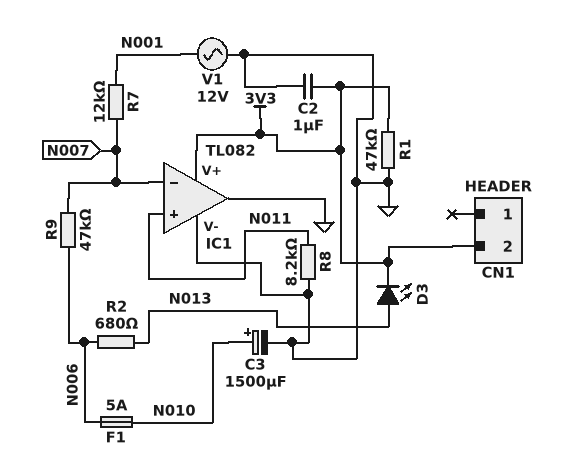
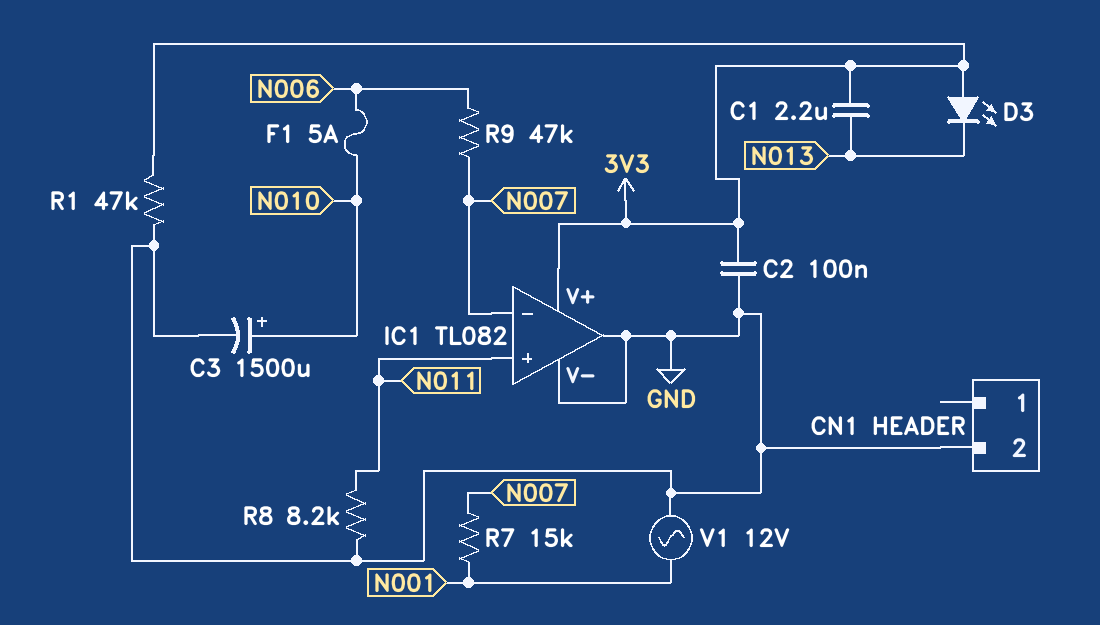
C1: none -> 2.2uF (3V3, N013)
C2: 1uF (3V3, GND) -> 100nF (3V3, GND)
CN1 pin 2: 3V3 -> GND
D3: LED (A N013, K 3V3) -> LED (A 3V3, K N013)
R2: 680 (N006, N013) -> none
R7: 12k (N001, N007) -> 15k (N001, N007)

